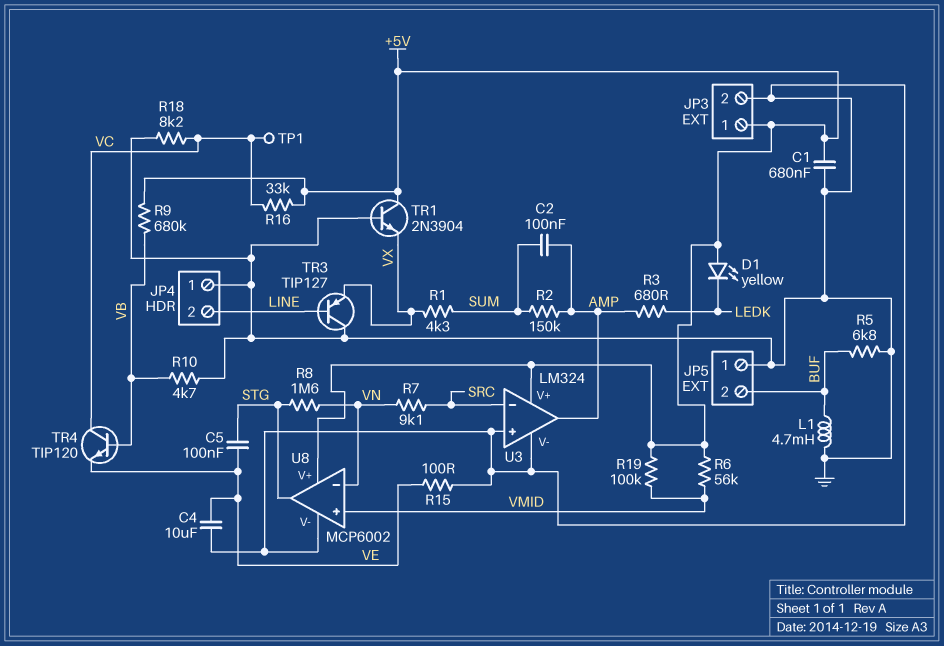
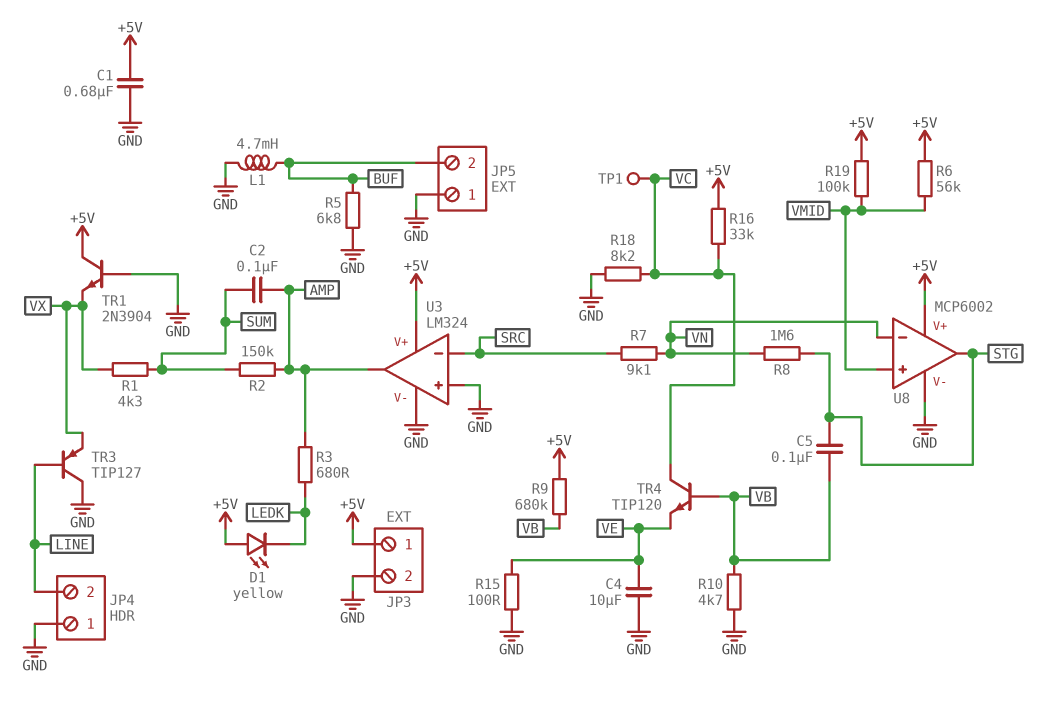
C5: 100nF (STG, VE) -> 100nF (STG, VB)

